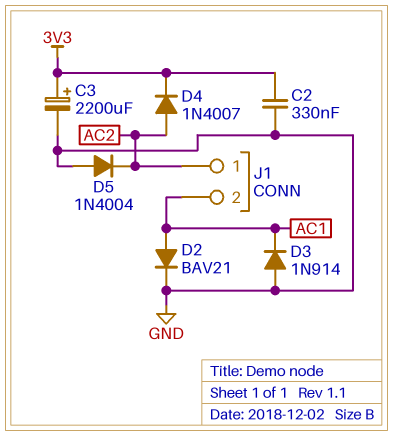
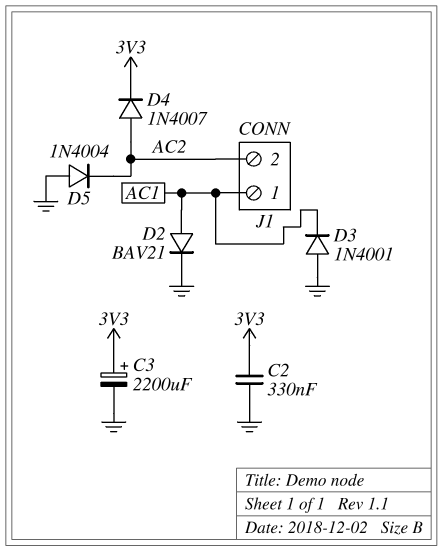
D3: diode 1N914 (A GND, K AC1) -> diode 1N4001 (A GND, K AC1)
J1 pin 1: AC2 -> AC1
J1 pin 2: AC1 -> AC2

